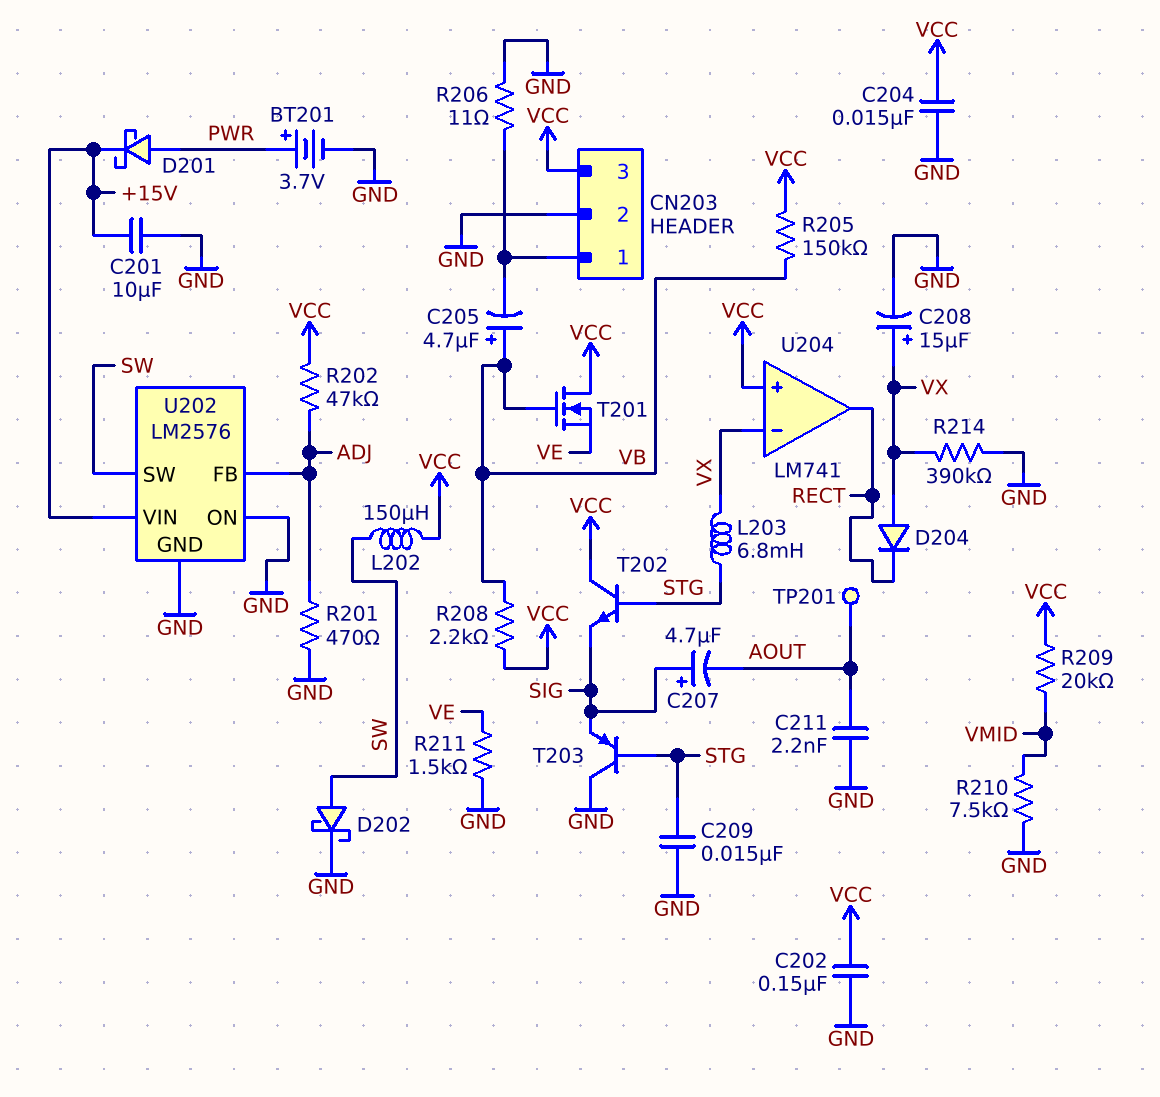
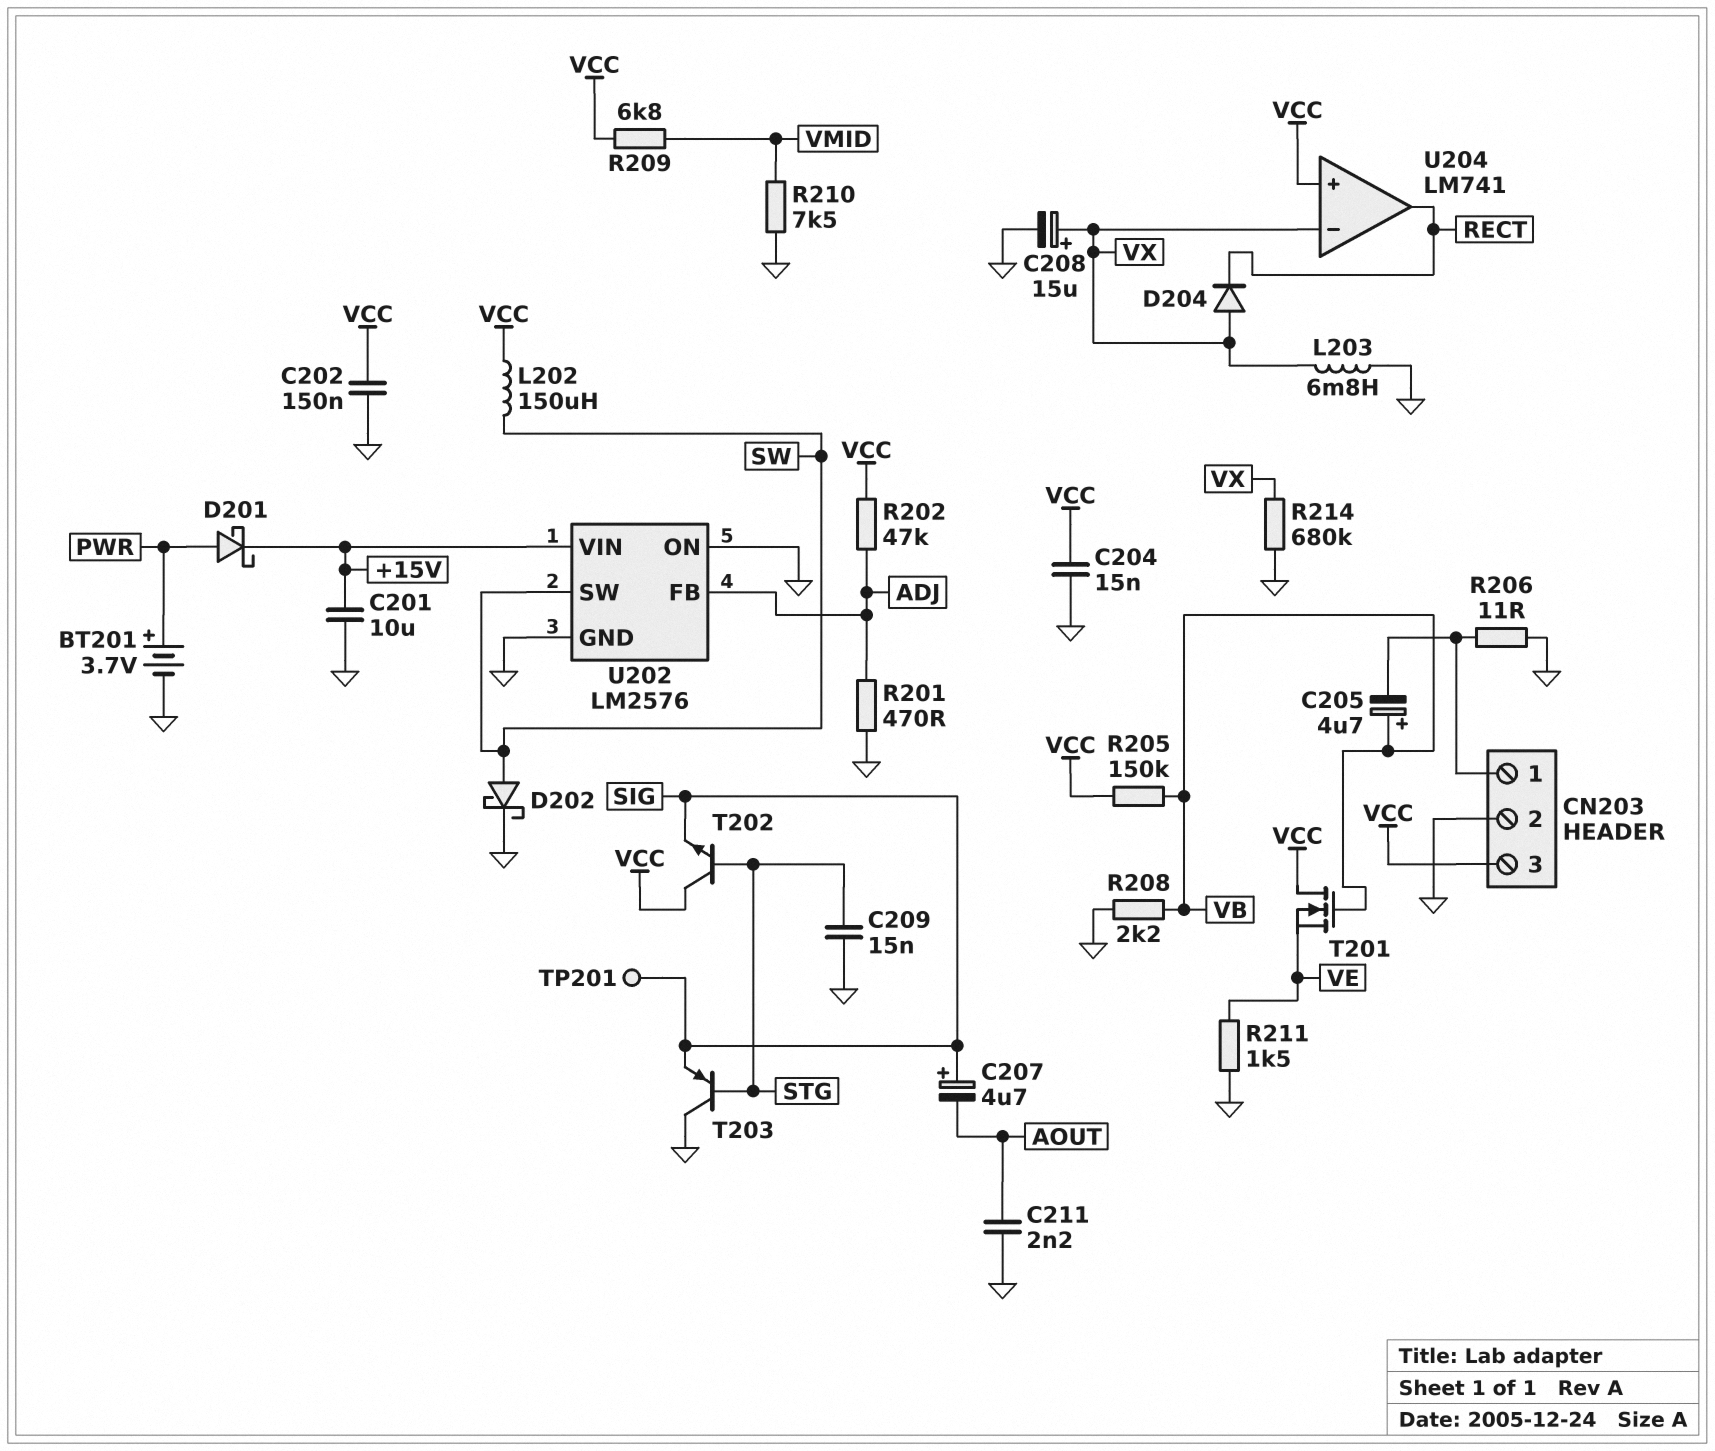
L203: 6.8mH (STG, VX) -> 6.8mH (GND, VX)
R208: 2.2k (VB, VCC) -> 2.2k (GND, VB)
R209: 20k (VCC, VMID) -> 6.8k (VCC, VMID)
R214: 390k (GND, VX) -> 680k (GND, VX)
TP201: test point (AOUT) -> test point (SIG)

